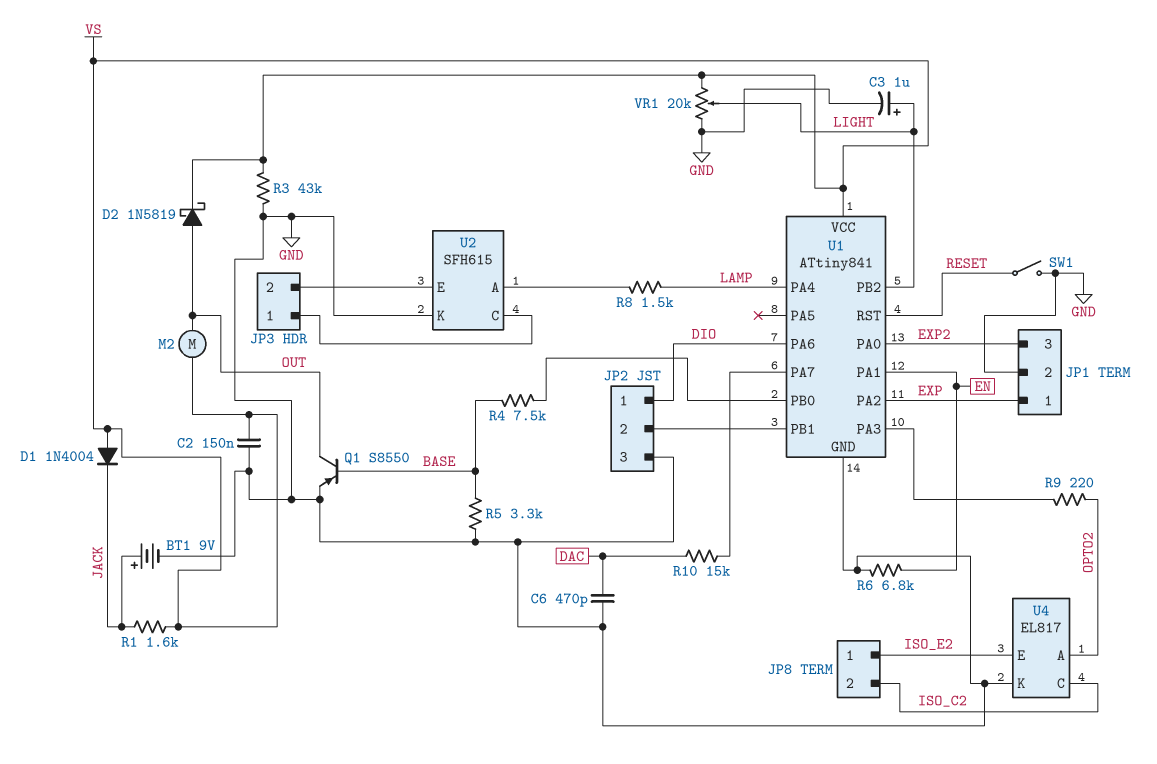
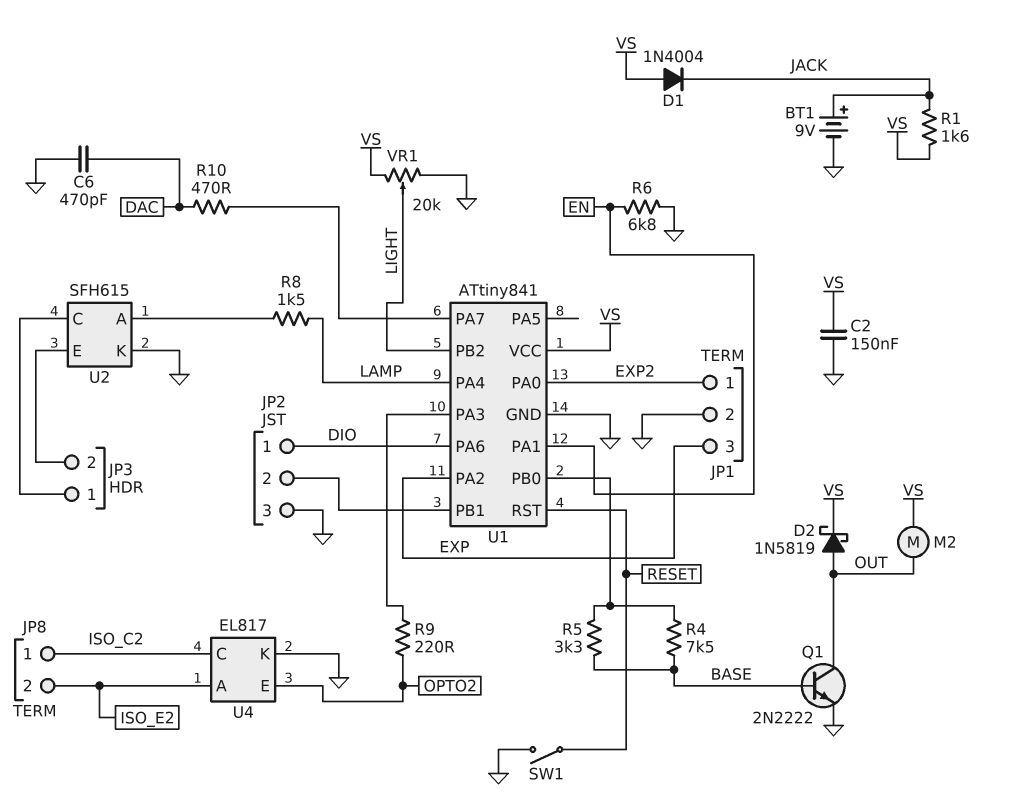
C3: 1uF (plus LIGHT, minus GND) -> none
JP1 pin 1: EXP -> EXP2
JP1 pin 3: EXP2 -> EXP
JP8 pin 1: ISO_E2 -> ISO_C2
JP8 pin 2: ISO_C2 -> ISO_E2
Q1: PNP S8550 (B BASE, C OUT, E GND) -> NPN 2N2222 (B BASE, C OUT, E GND)
R3: 43k (GND, VS) -> none
R5: 3.3k (BASE, GND) -> 3.3k (BASE, U1/PB0)
R10: 15k (DAC, U1/PA7) -> 470 (DAC, U1/PA7)
U4 pin A: OPTO2 -> ISO_E2
U4 pin E: ISO_E2 -> OPTO2

